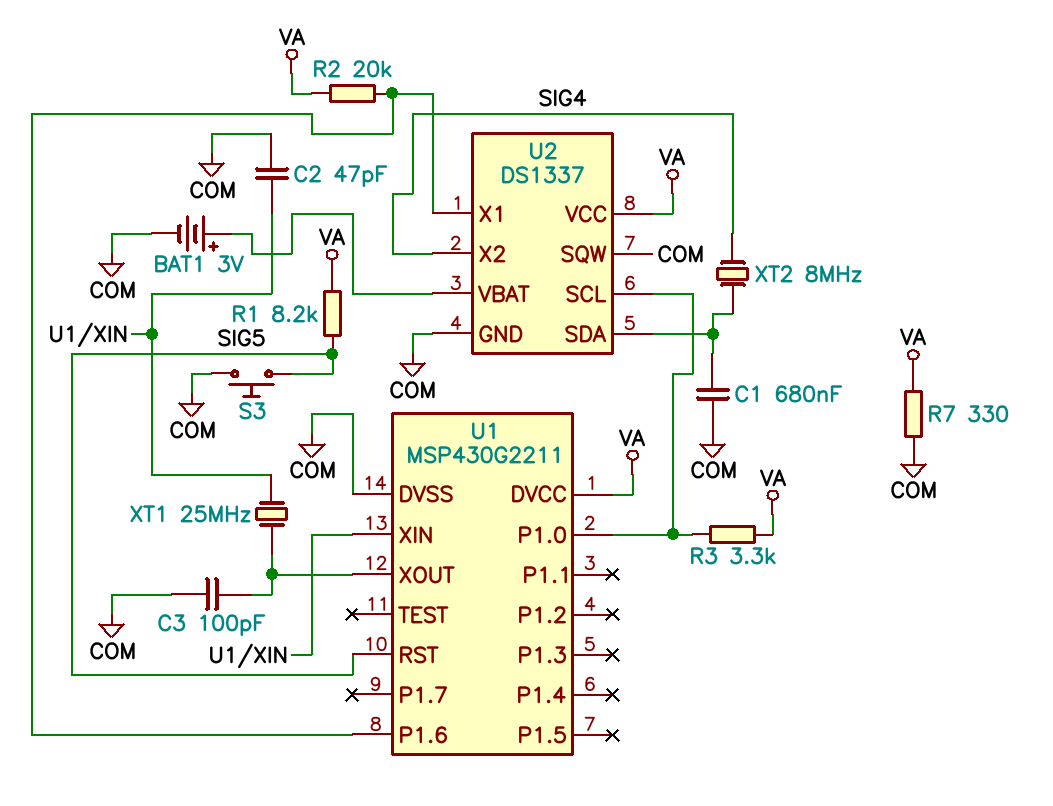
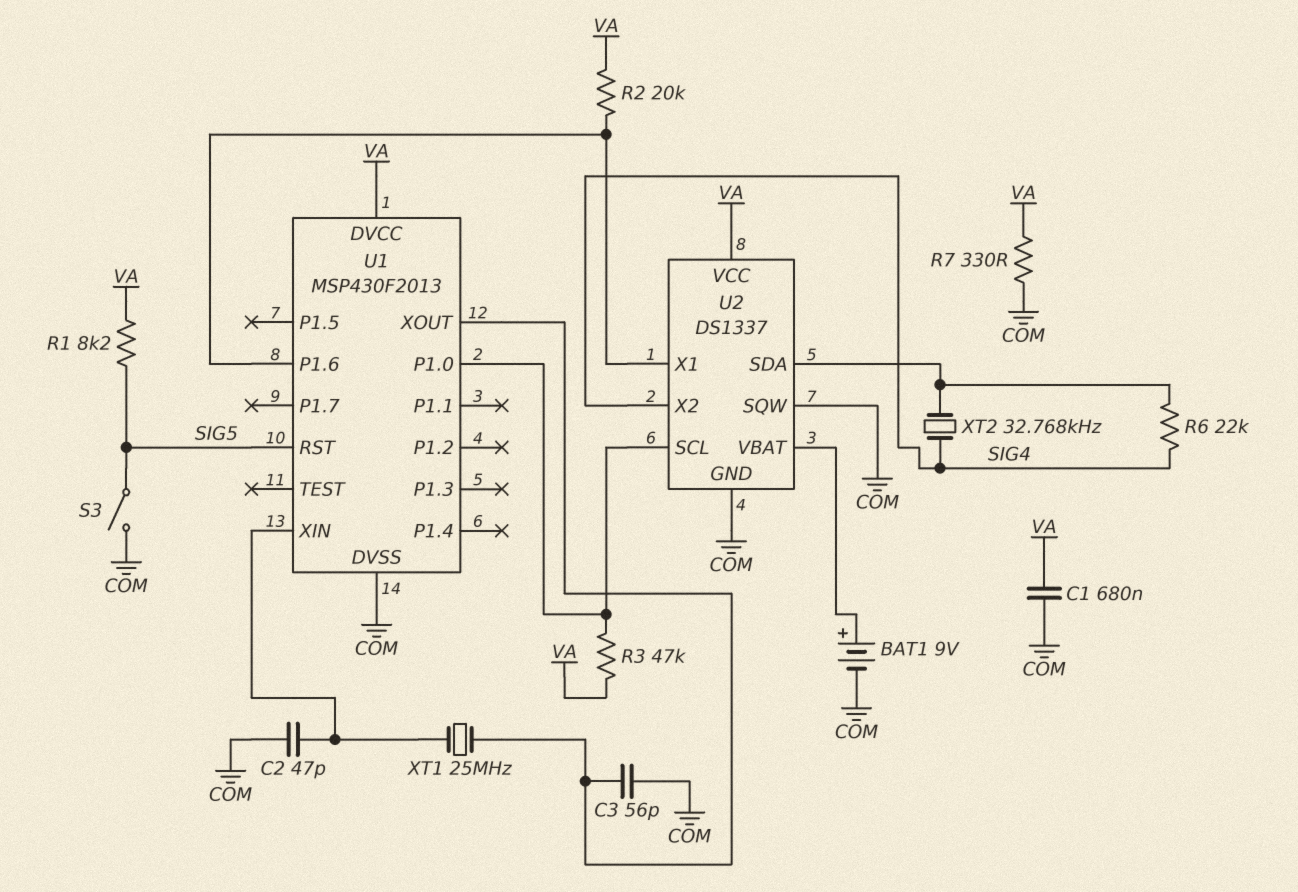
BAT1: 3V (plus U2/VBAT, minus COM) -> 9V (plus U2/VBAT, minus COM)
C1: 680nF (COM, U2/SDA) -> 680nF (COM, VA)
C3: 100pF (COM, U1/XOUT) -> 56pF (COM, U1/XOUT)
R3: 3.3k (U1/P1.0, VA) -> 47k (U1/P1.0, VA)
R6: none -> 22k (SIG4, U2/SDA)
S3: button (COM, SIG5) -> switch (COM, SIG5)
U1: MSP430G2211 -> MSP430F2013
XT2: 8MHz (SIG4, U2/SDA) -> 32.768kHz (SIG4, U2/SDA)

